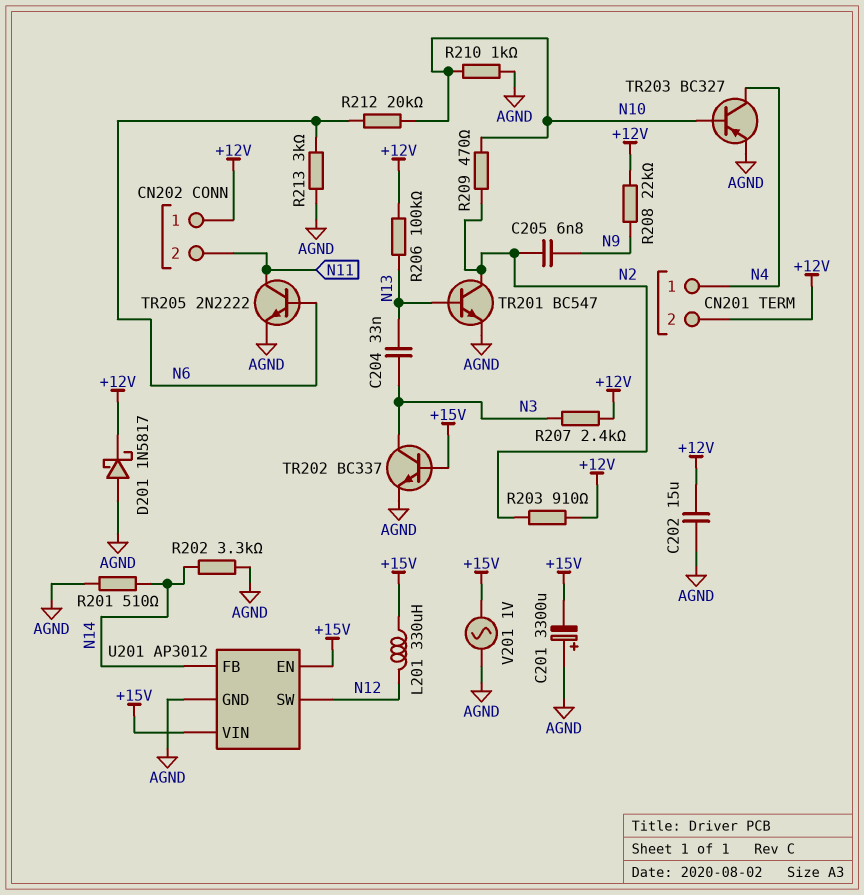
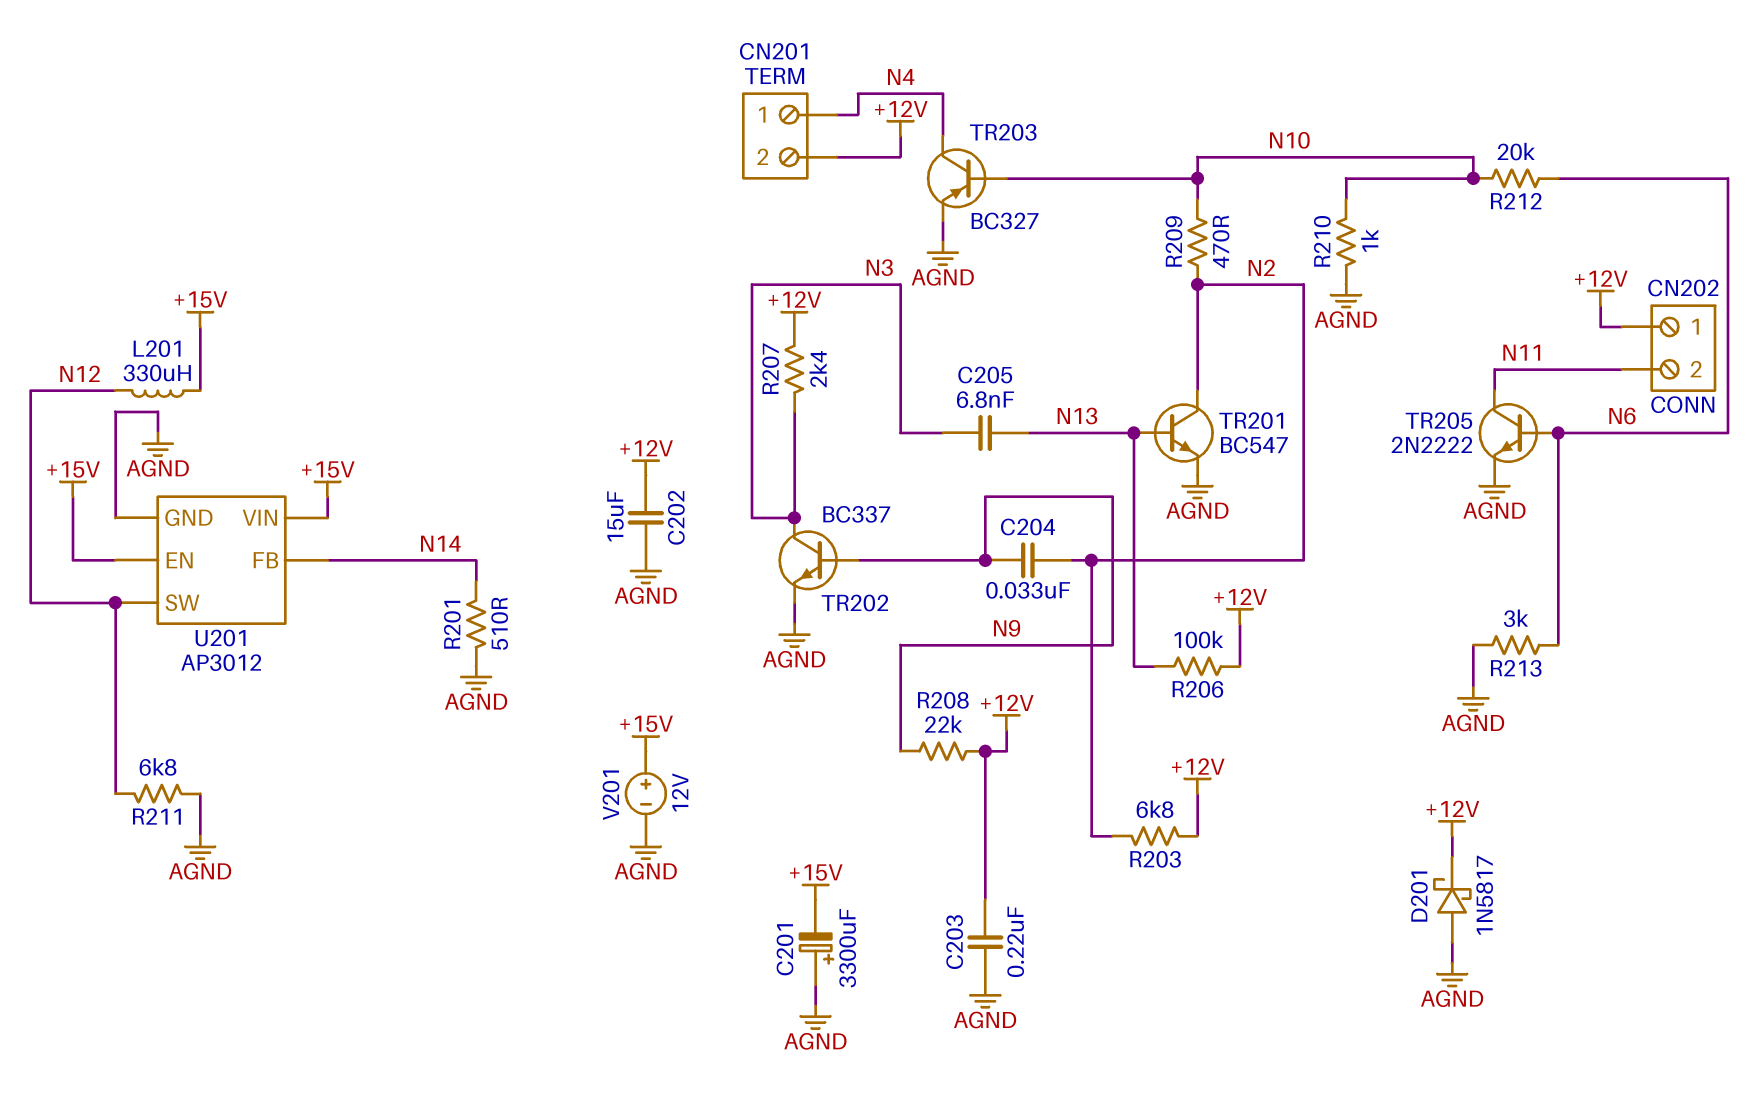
C203: none -> 220nF (+12V, AGND)
C204: 33nF (N3, N13) -> 33nF (N2, N9)
C205: 6.8nF (N2, N9) -> 6.8nF (N3, N13)
R202: 3.3k (AGND, N14) -> none
R203: 910 (+12V, N2) -> 6.8k (+12V, N2)
R211: none -> 6.8k (AGND, N12)
TR202: NPN BC337 (B +15V, C N3, E AGND) -> NPN BC337 (B N9, C N3, E AGND)
V201: AC 1V (+15V, AGND) -> 12V (plus +15V, minus AGND)

